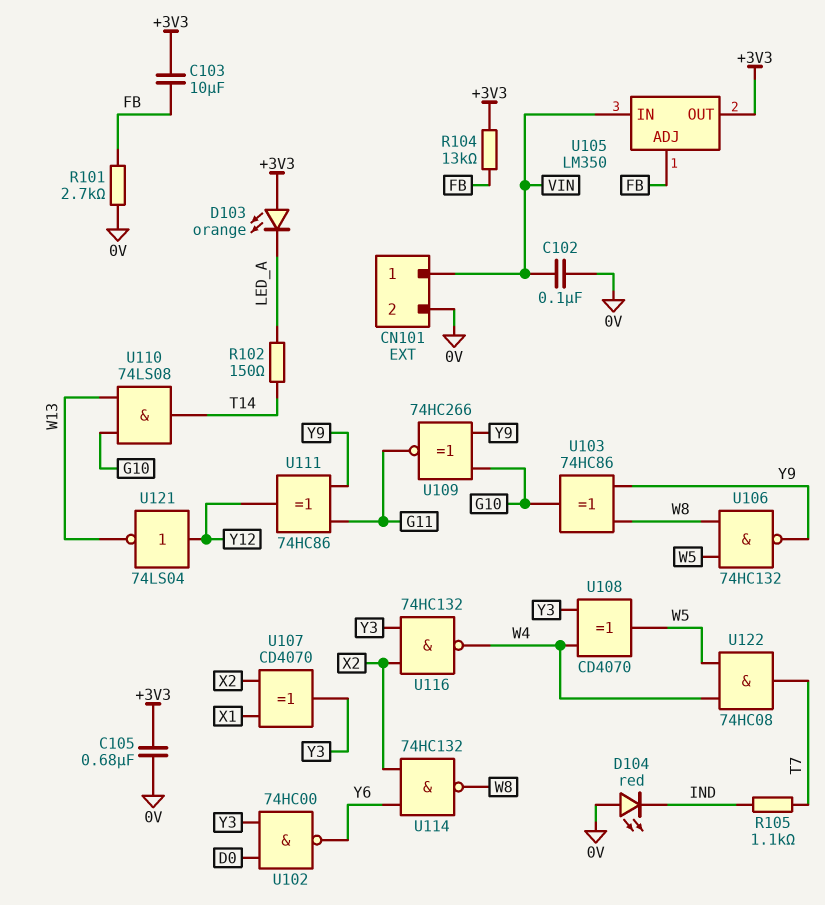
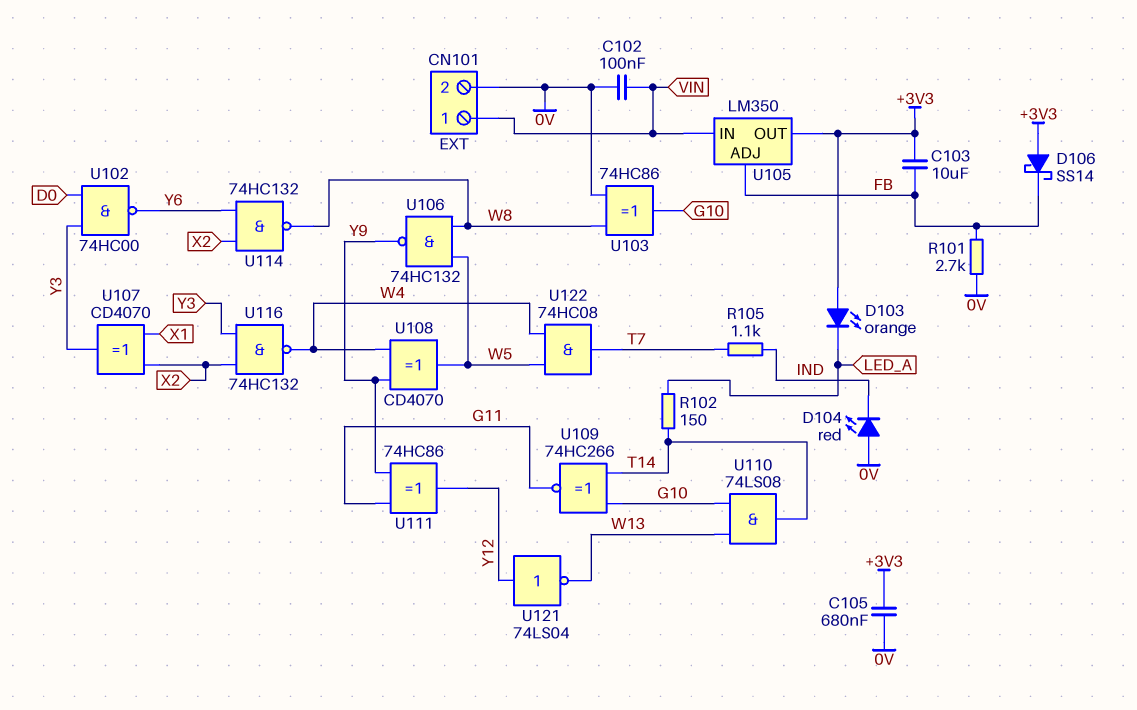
D106: none -> schottky SS14 (A +3V3, K FB)
R104: 13k (+3V3, FB) -> none
U103: XOR 74HC86 (in W8, in Y9, out G10) -> XOR 74HC86 (in 0V, in W8, out G10)
U108: XOR CD4070 (in W4, in Y3, out W5) -> XOR CD4070 (in W4, in Y9, out W5)
U109: XNOR 74HC266 (in G10, in Y9, out G11) -> XNOR 74HC266 (in G10, in T14, out G11)

